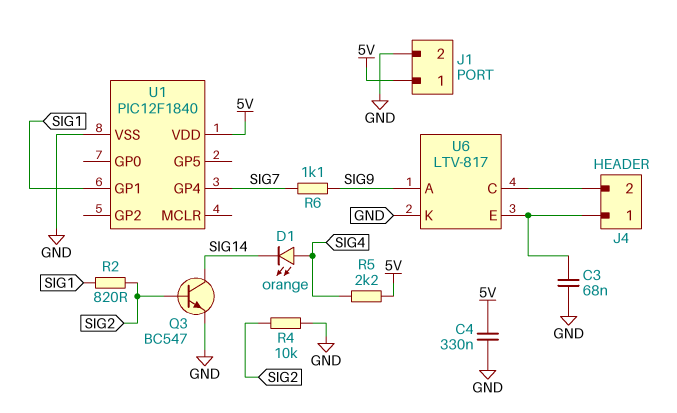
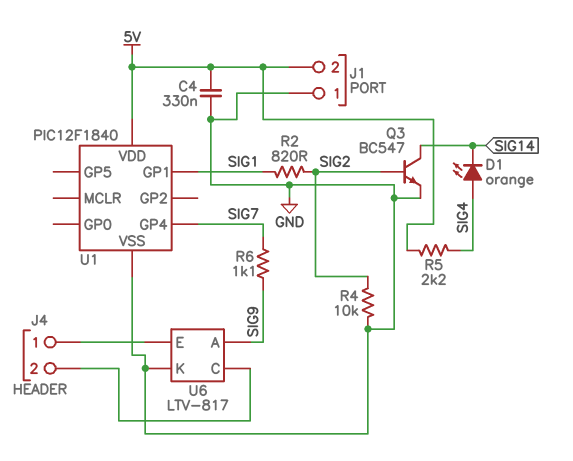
C3: 68nF (GND, J4/1) -> none
J1 pin 1: 5V -> GND
J1 pin 2: GND -> 5V

